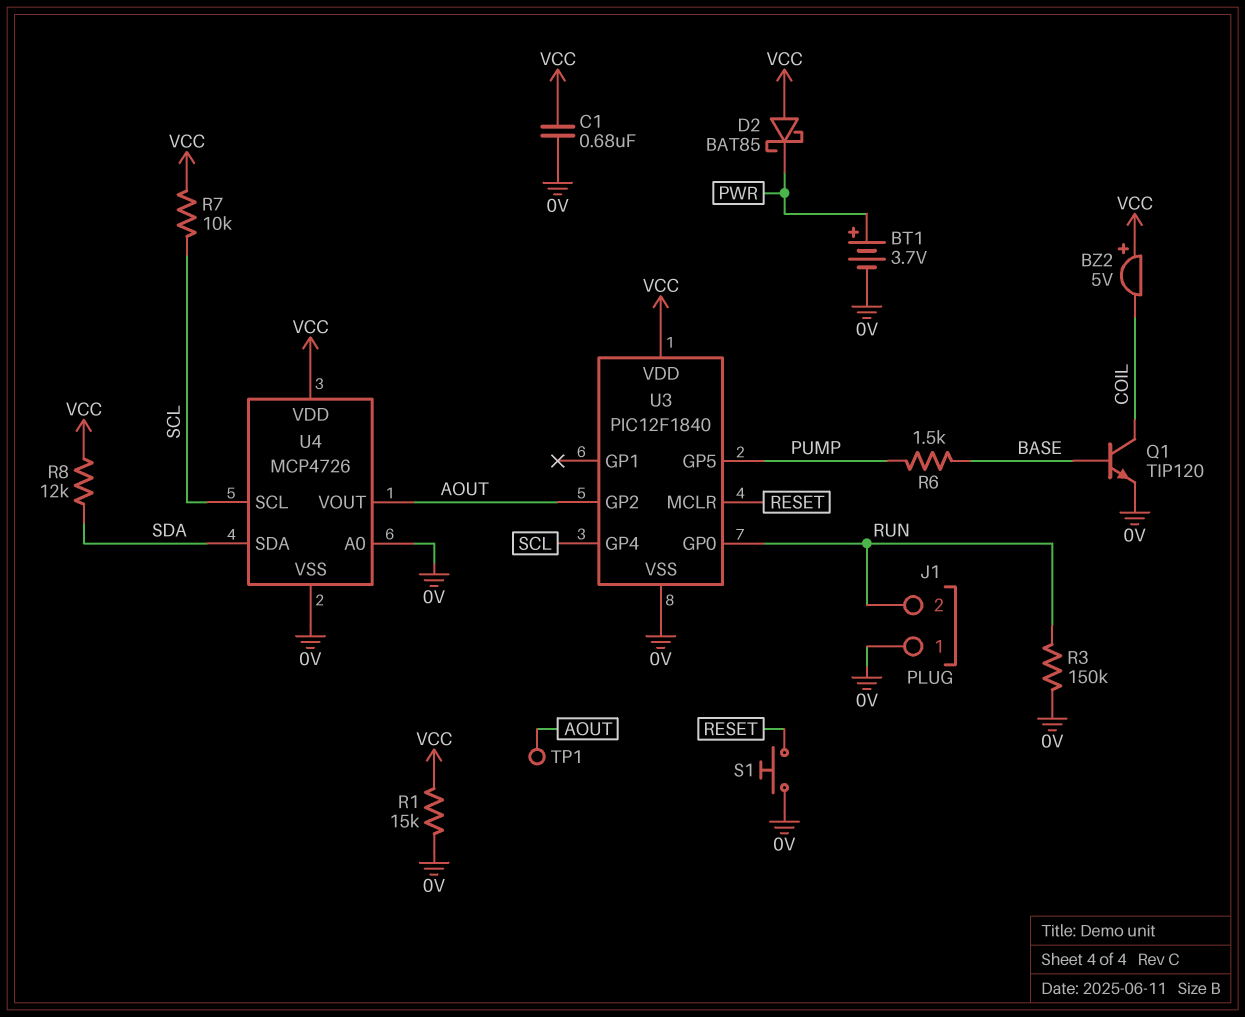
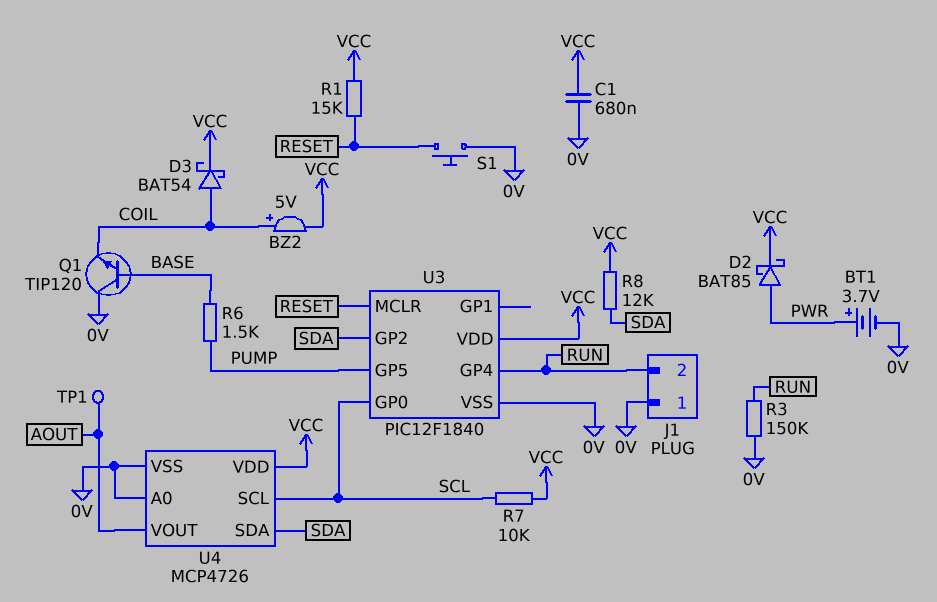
BZ2: buzzer 5V (plus VCC, minus COIL) -> buzzer 5V (plus COIL, minus VCC)
D2: schottky BAT85 (A VCC, K PWR) -> schottky BAT85 (A PWR, K VCC)
D3: none -> schottky BAT54 (A COIL, K VCC)
Q1: NPN TIP120 (B BASE, C COIL, E 0V) -> NPN TIP120 (B BASE, C 0V, E COIL)
R1: 15k (0V, VCC) -> 15k (RESET, VCC)
U3 pin GP0: RUN -> SCL
U3 pin GP2: AOUT -> SDA
U3 pin GP4: SCL -> RUN

